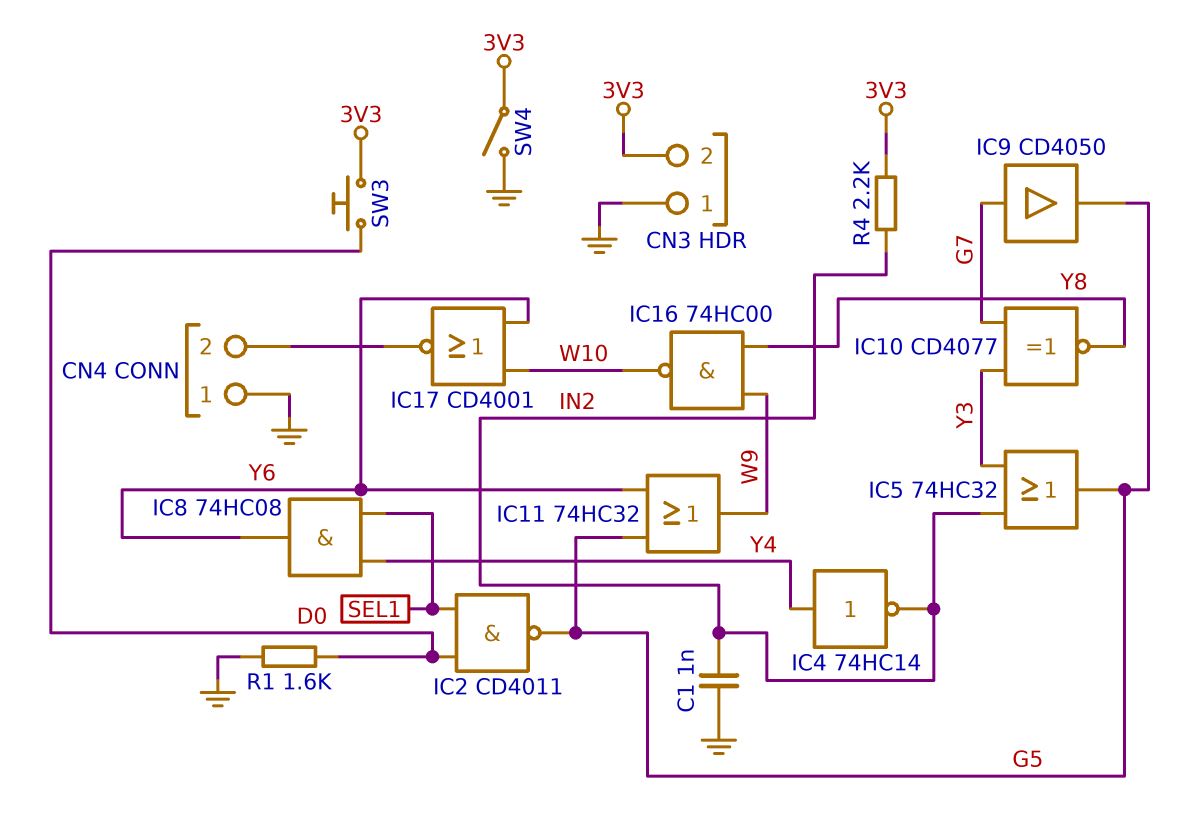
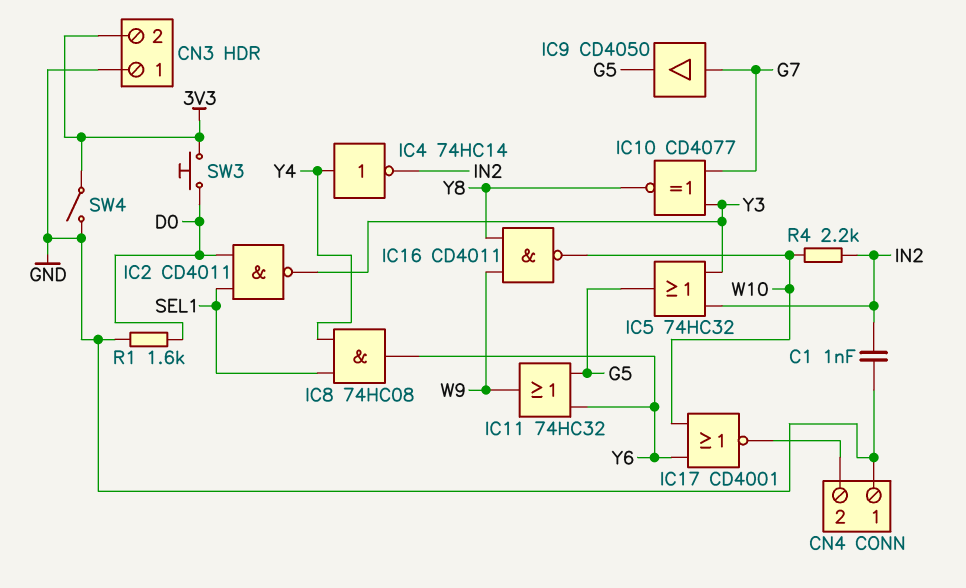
IC2: NAND CD4011 (in D0, in SEL1, out G5) -> NAND CD4011 (in D0, in SEL1, out Y3)
IC16: NAND 74HC00 (in W9, in Y8, out W10) -> NAND CD4011 (in W9, in Y8, out W10)
R4: 2.2k (3V3, IN2) -> 2.2k (IN2, W10)

